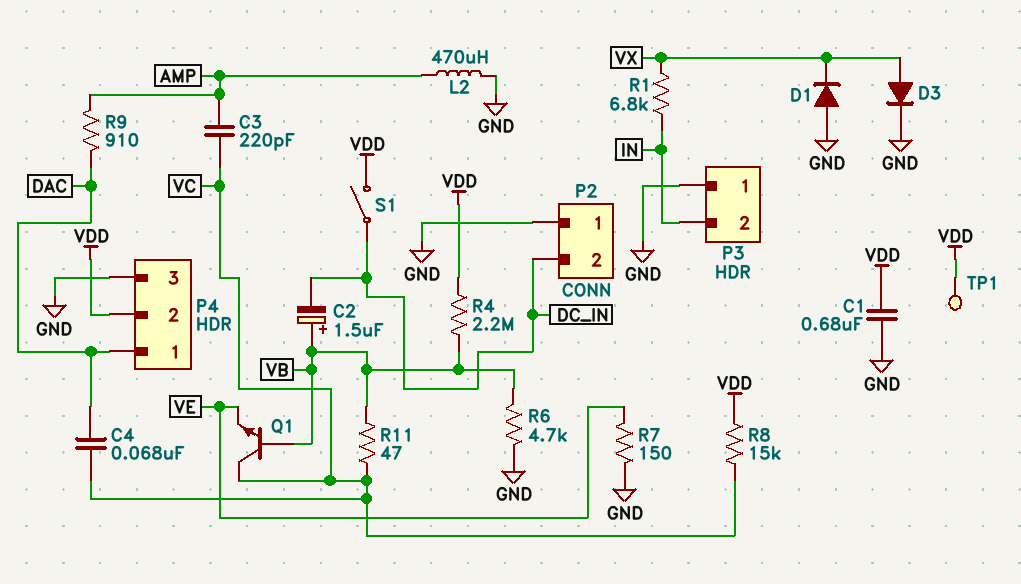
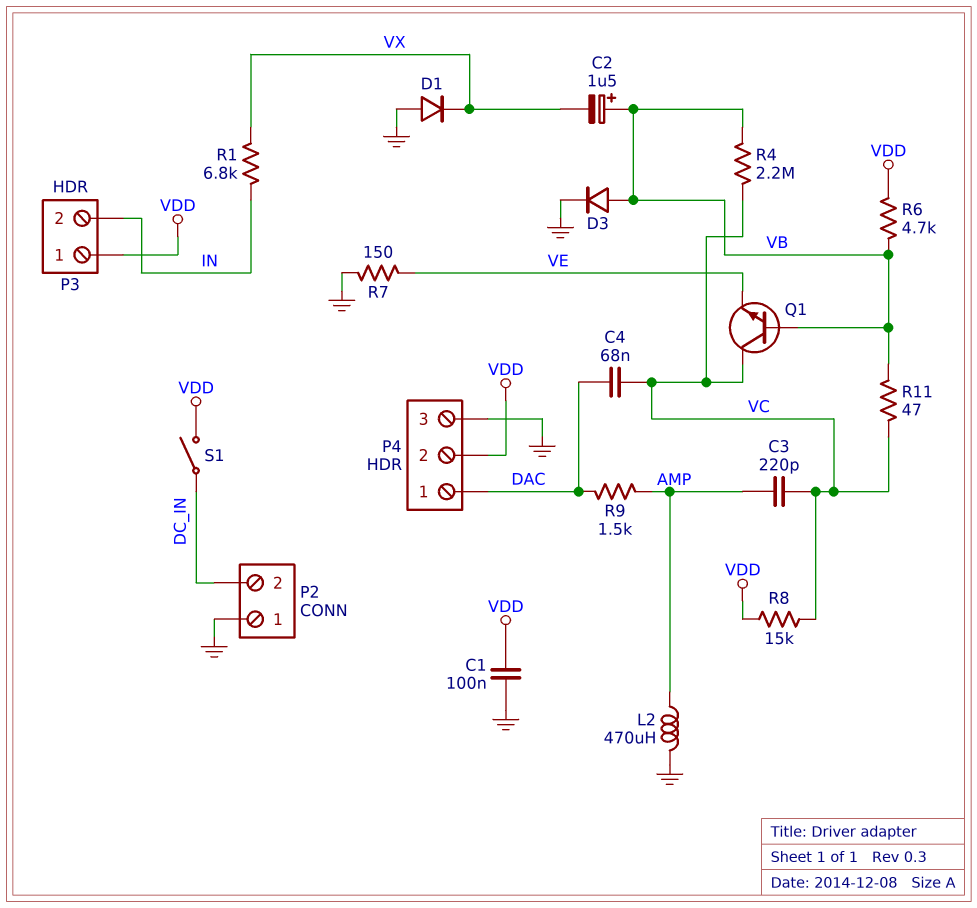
C1: 680nF (GND, VDD) -> 100nF (GND, VDD)
C2: 1.5uF (plus VB, minus DC_IN) -> 1.5uF (plus VB, minus VX)
D3: diode (A VX, K GND) -> diode (A VB, K GND)
P3 pin 1: GND -> VDD
R4: 2.2M (VB, VDD) -> 2.2M (VB, VC)
R6: 4.7k (GND, VB) -> 4.7k (VB, VDD)
R9: 910 (AMP, DAC) -> 1.5k (AMP, DAC)
TP1: test point (VDD) -> none

